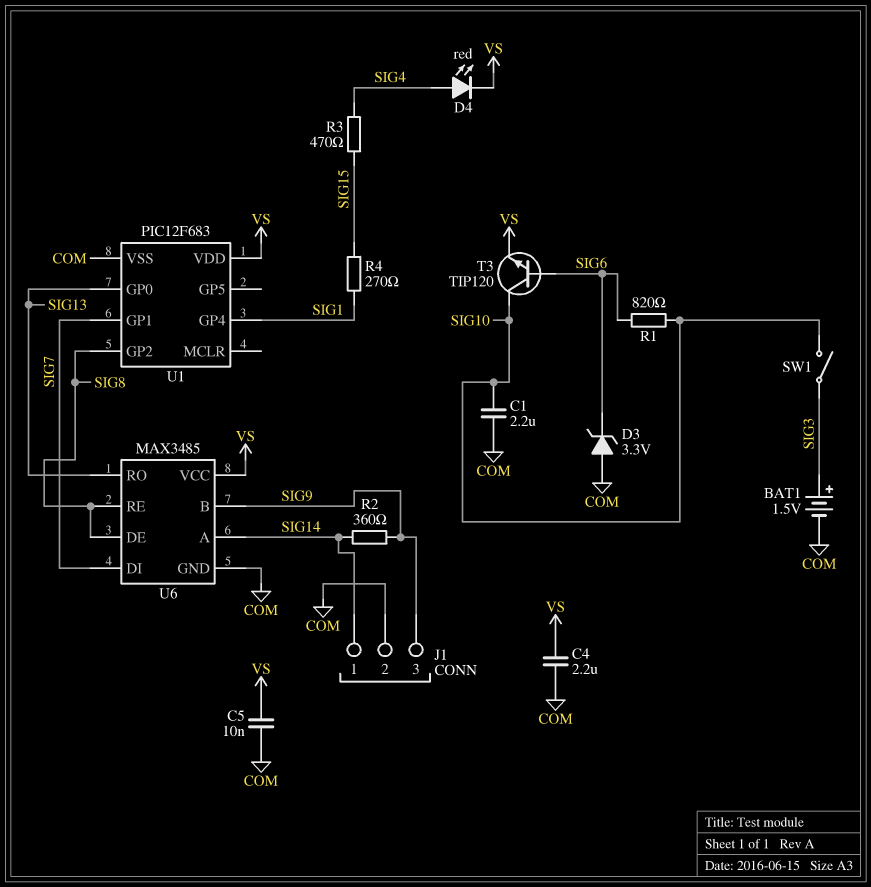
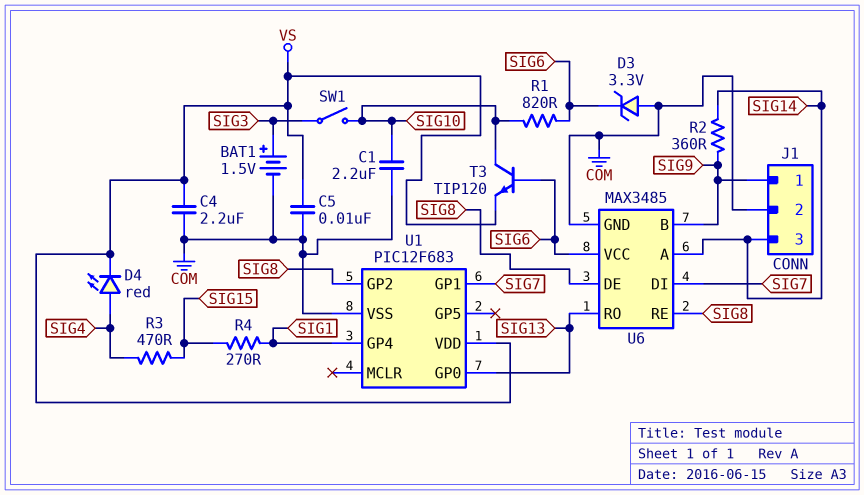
J1 pin 1: SIG14 -> SIG9
J1 pin 3: SIG9 -> SIG14
U6 pin VCC: VS -> SIG6

